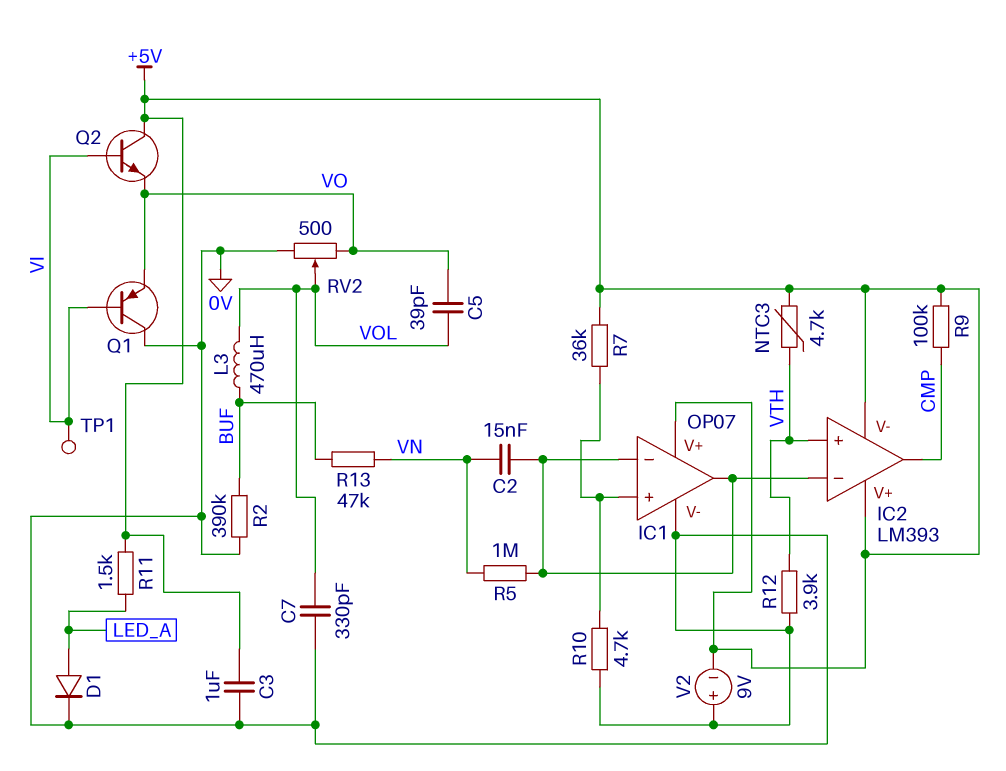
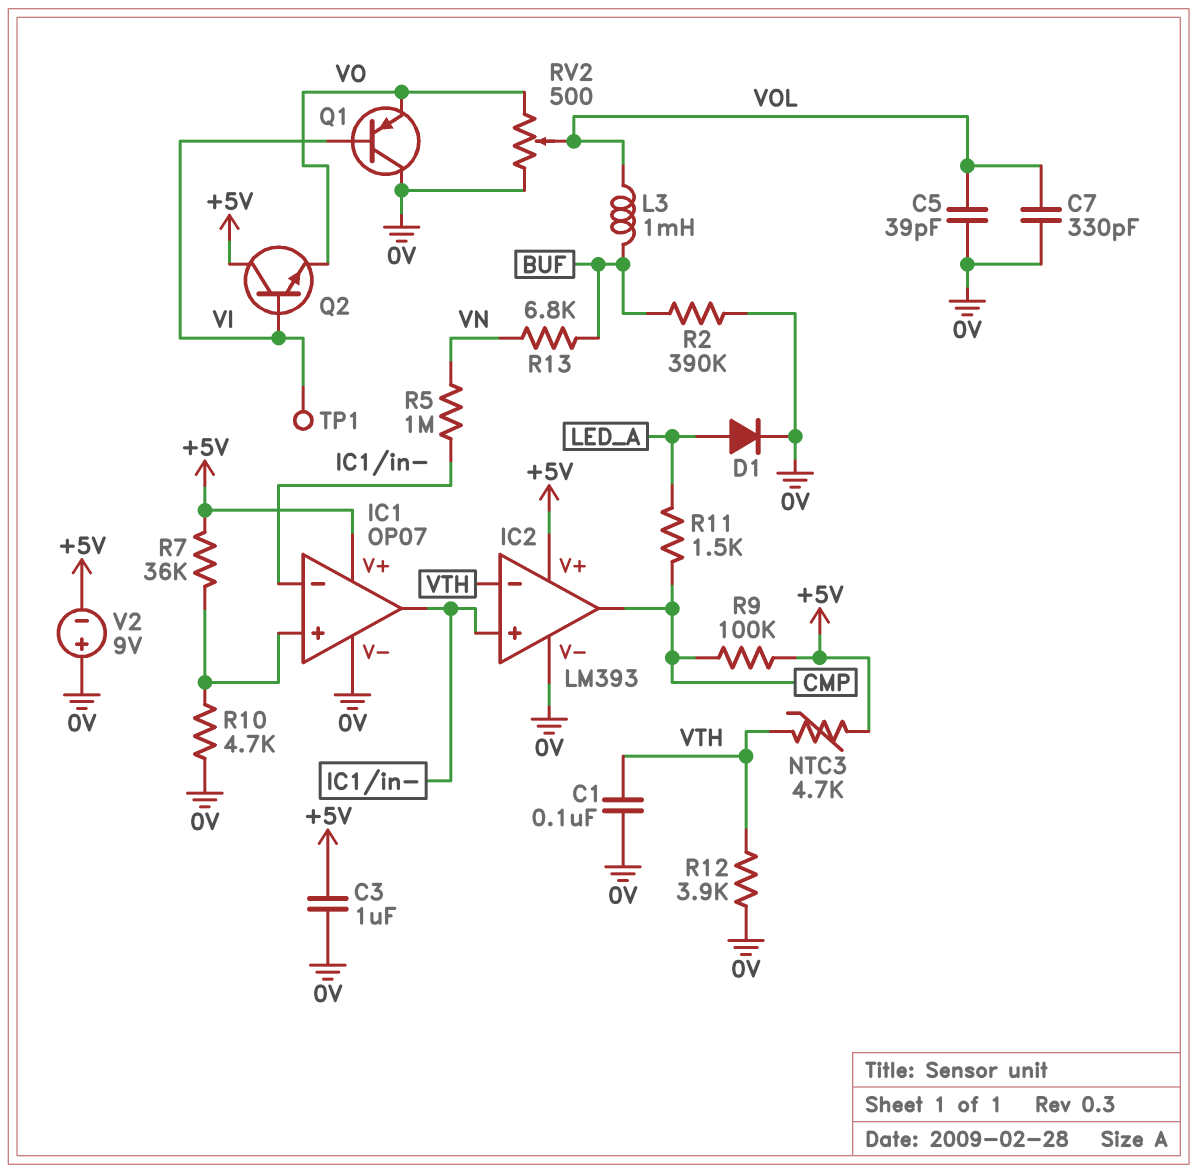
C1: none -> 100nF (0V, VTH)
C2: 15nF (IC1/in-, VN) -> none
C5: 39pF (VO, VOL) -> 39pF (0V, VOL)
IC2 pin V-: +5V -> 0V
IC2 pin in+: VTH -> IC1/in-
IC2 pin in-: IC1/in- -> VTH
L3: 470uH (BUF, VOL) -> 1mH (BUF, VOL)
R11: 1.5k (+5V, LED_A) -> 1.5k (CMP, LED_A)
R13: 47k (BUF, VN) -> 6.8k (BUF, VN)

